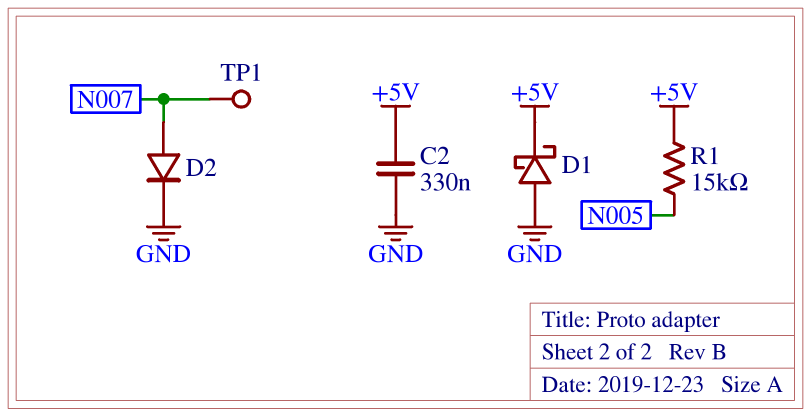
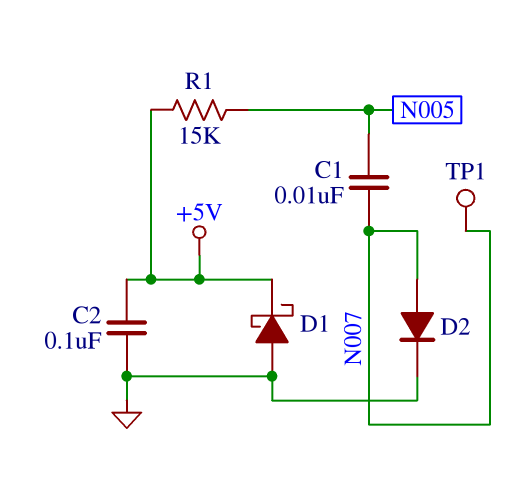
C1: none -> 10nF (N005, N007)
C2: 330nF (+5V, GND) -> 100nF (+5V, GND)

